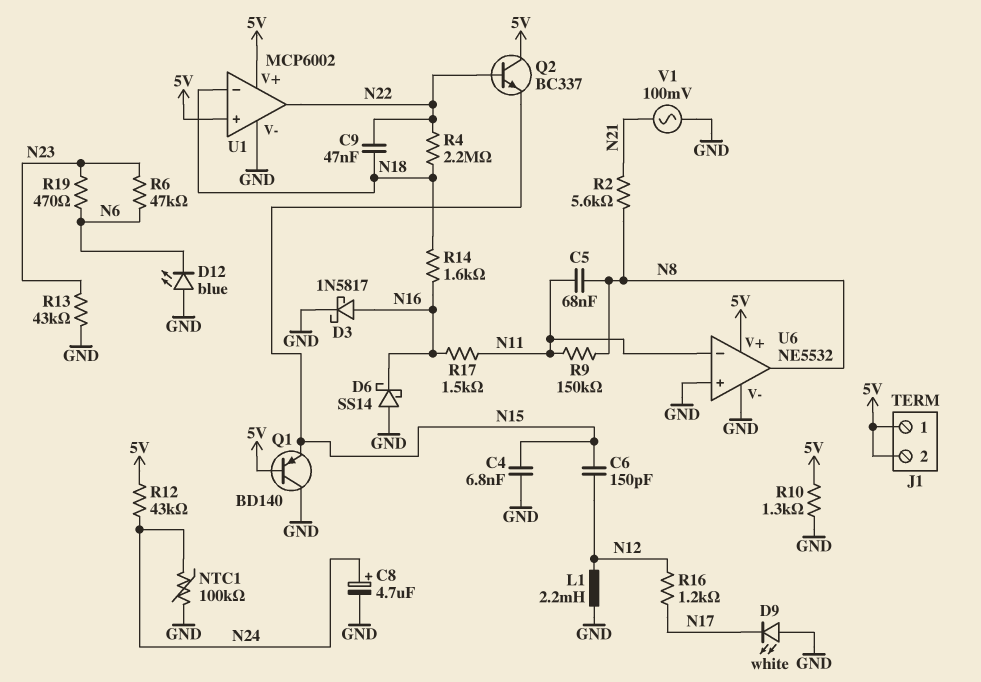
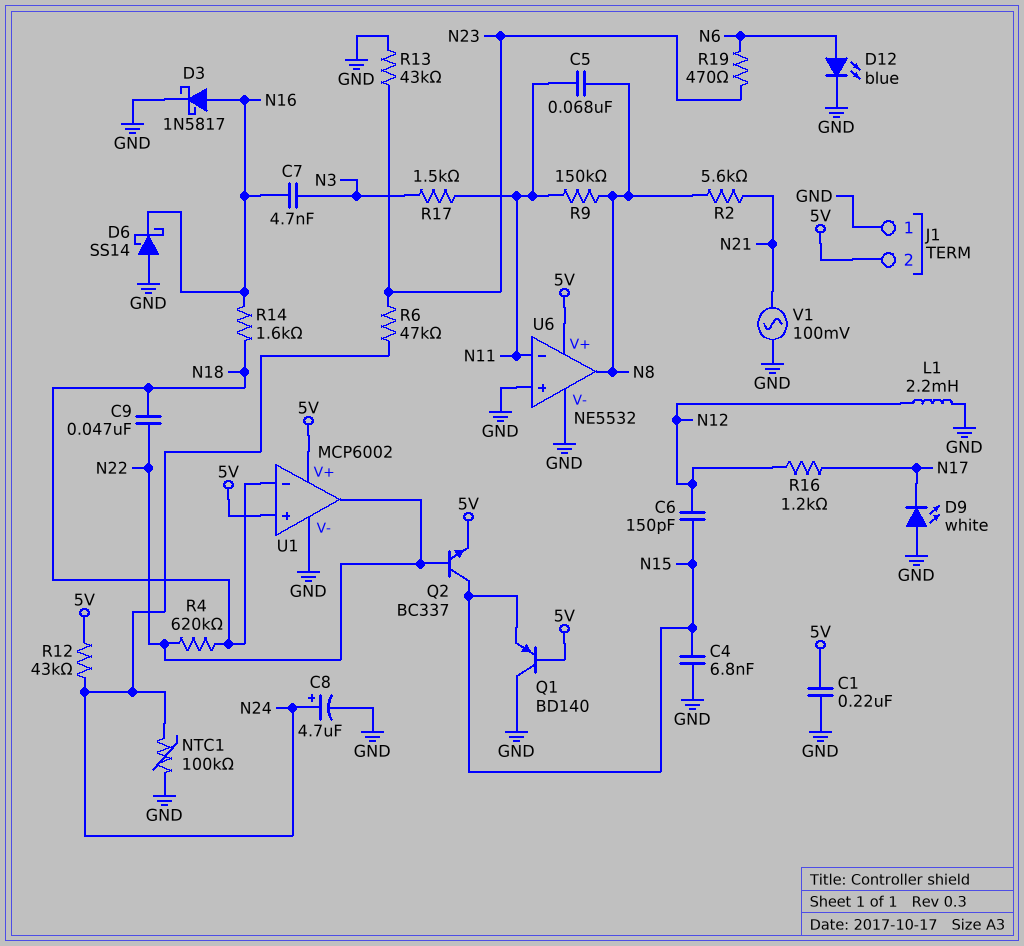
C1: none -> 220nF (5V, GND)
C7: none -> 4.7nF (N3, N16)
D12: LED blue (A GND, K N6) -> LED blue (A N6, K GND)
J1 pin 1: 5V -> GND
Q2: NPN BC337 (B N22, C 5V, E N15) -> NPN BC337 (B N22, C N15, E 5V)
R4: 2.2M (N18, N22) -> 620k (N18, N22)
R6: 47k (N6, N23) -> 47k (N23, N24)
R10: 1.3k (5V, GND) -> none
R17: 1.5k (N11, N16) -> 1.5k (N3, N11)

